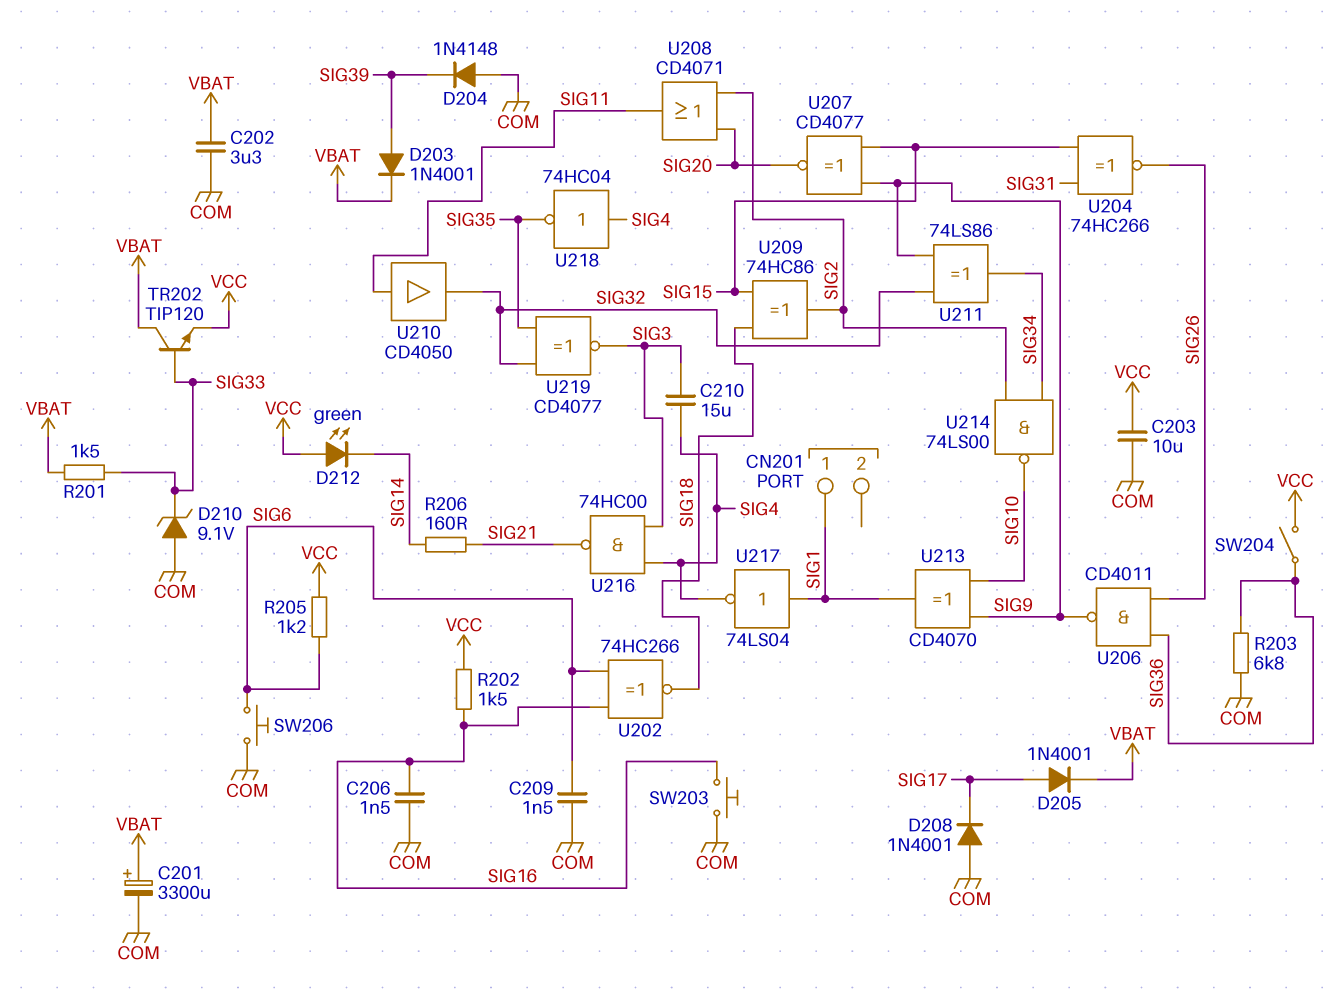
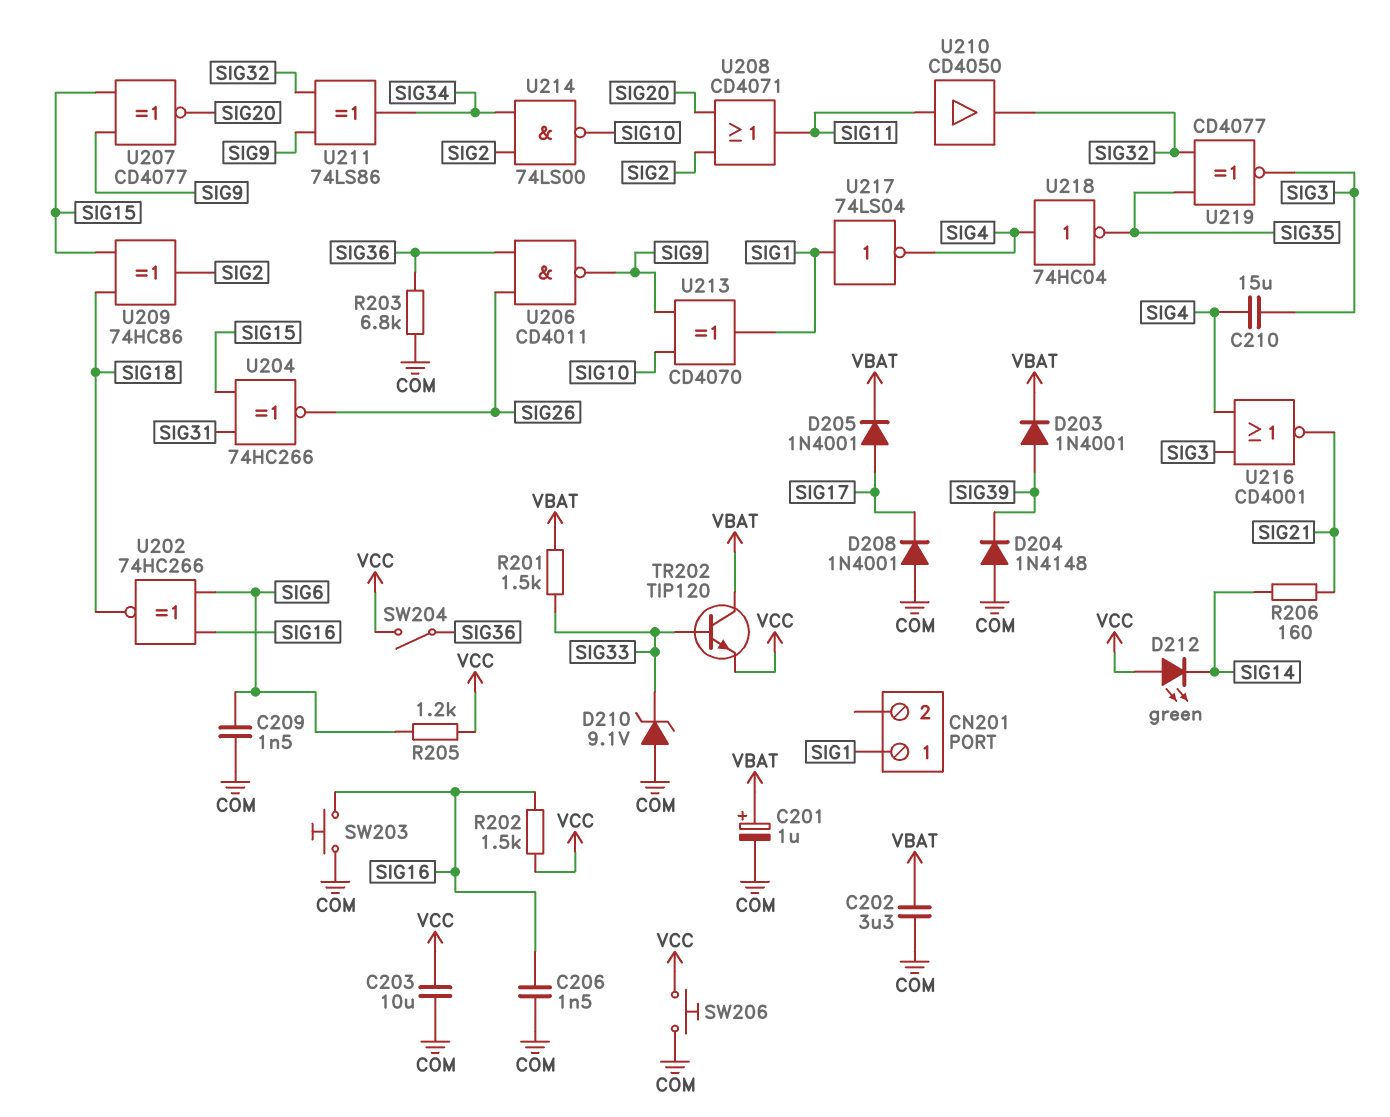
C201: 3300uF (plus VBAT, minus COM) -> 1uF (plus VBAT, minus COM)
SW206: button (COM, SIG6) -> button (COM, VCC)
U216: NAND 74HC00 (in SIG3, in SIG4, out SIG21) -> NOR CD4001 (in SIG3, in SIG4, out SIG21)

